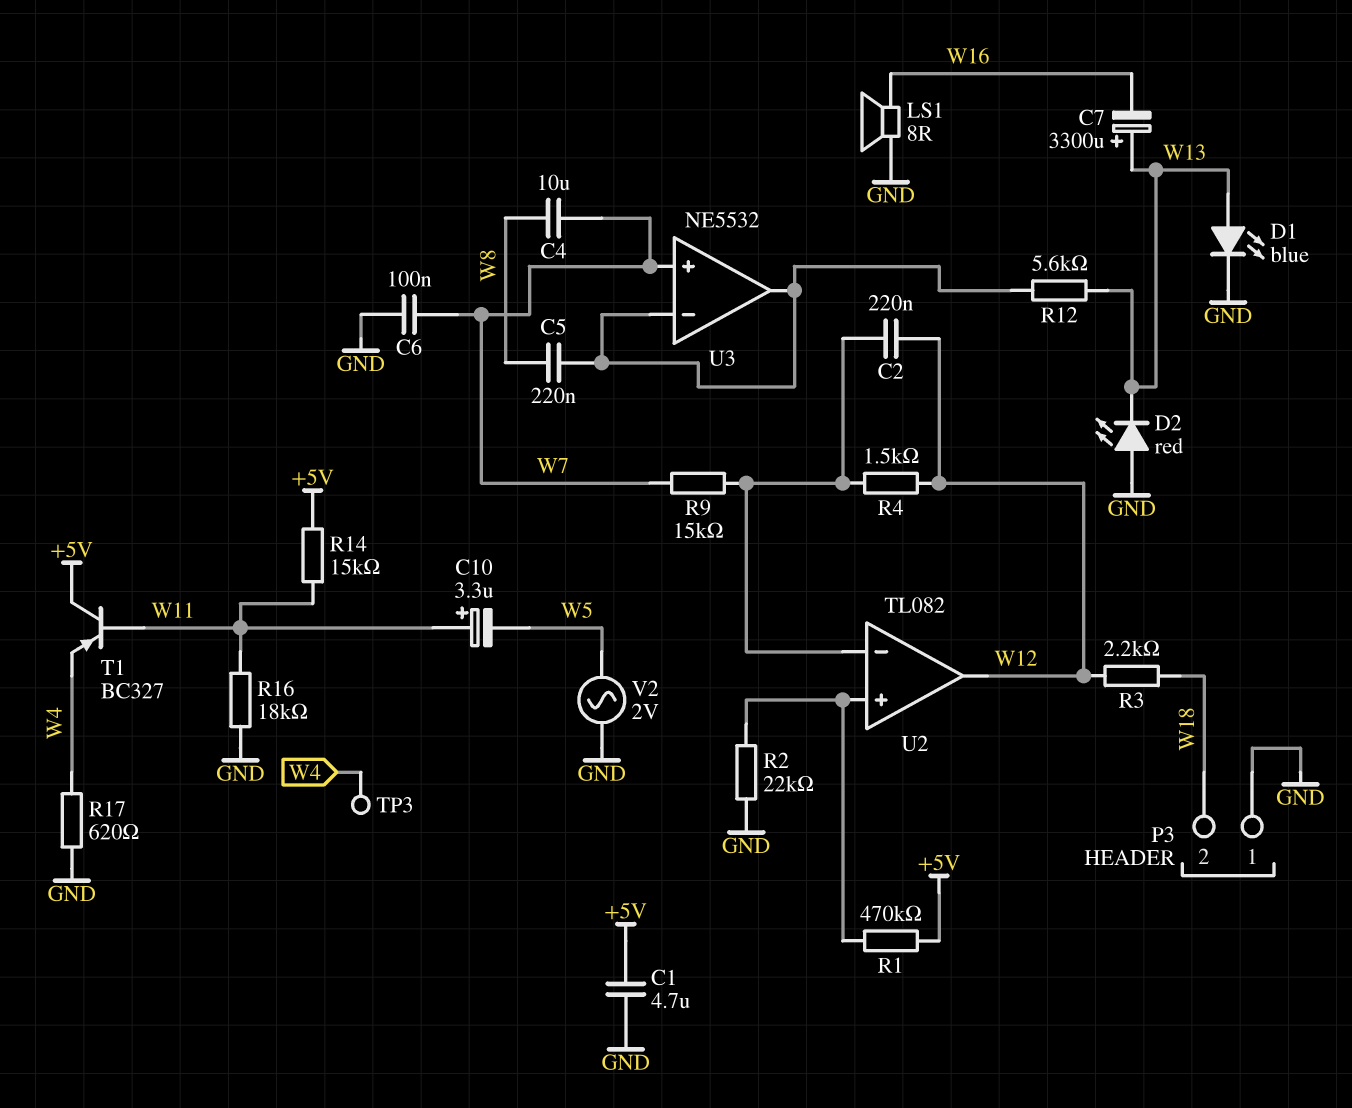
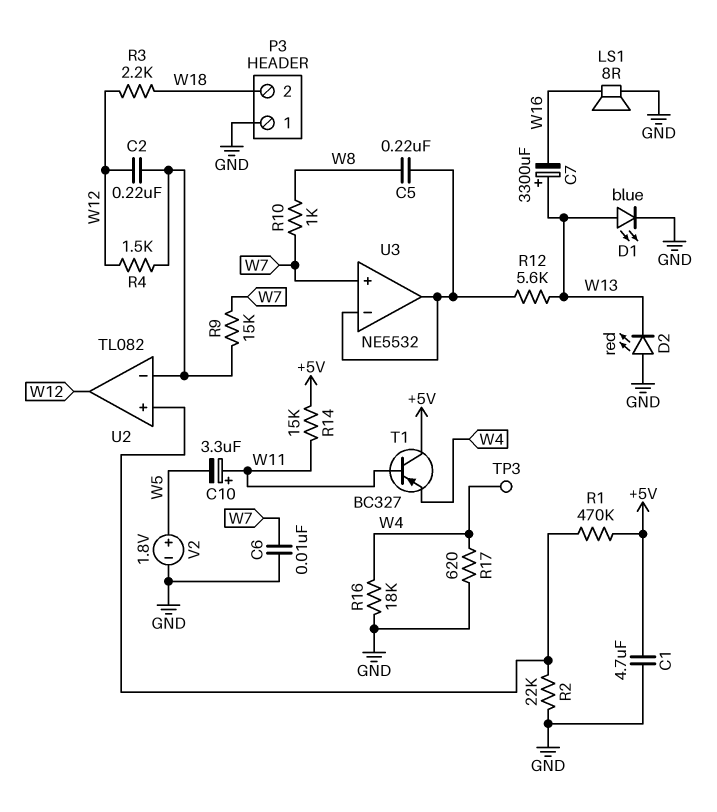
C4: 10uF (W7, W8) -> none
C6: 100nF (GND, W7) -> 10nF (GND, W7)
R10: none -> 1k (W7, W8)
R16: 18k (GND, W11) -> 18k (GND, W4)
V2: AC 2V (GND, W5) -> 1.8V (plus W5, minus GND)

